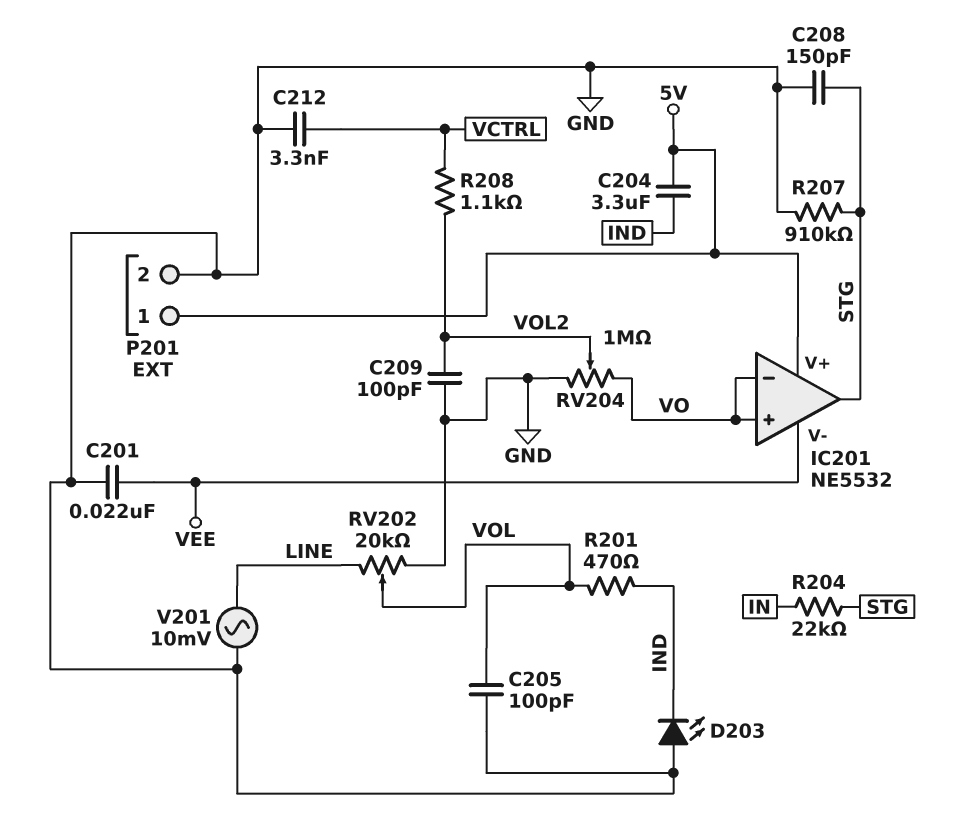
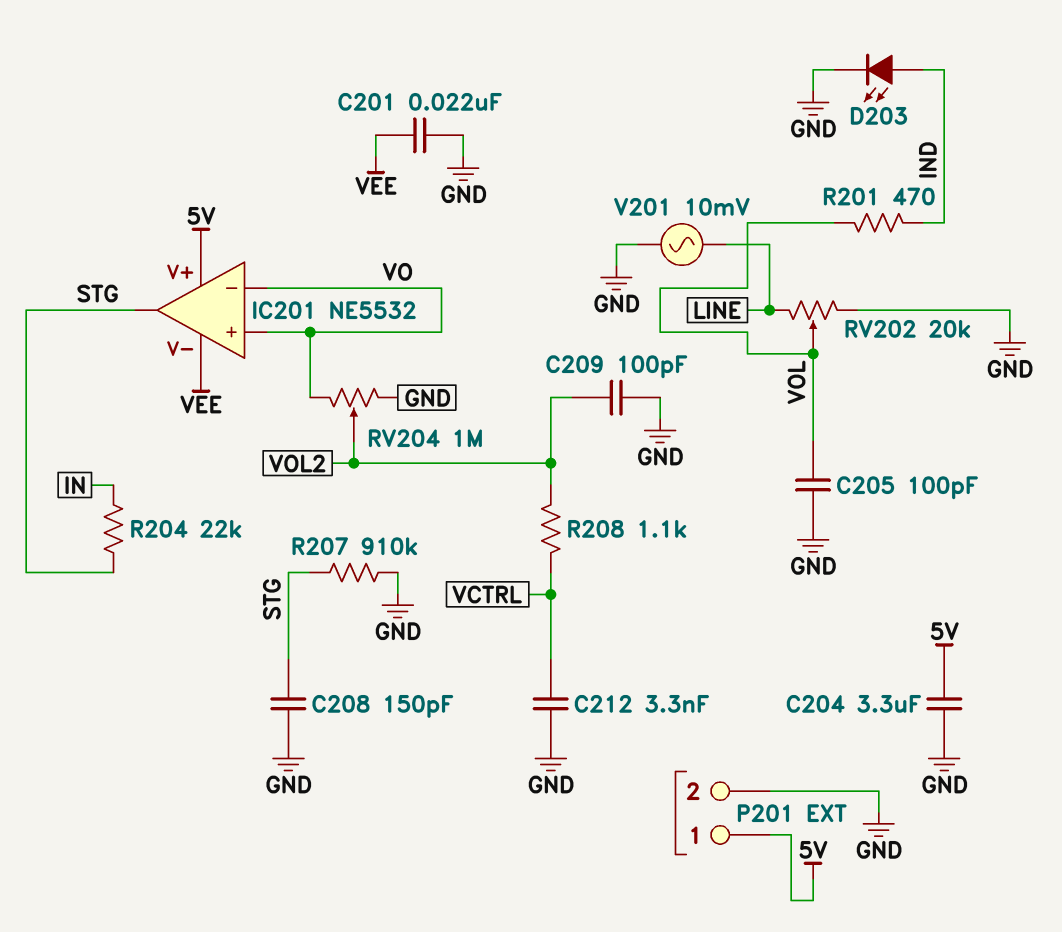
C204: 3.3uF (5V, IND) -> 3.3uF (5V, GND)
D203: LED (A GND, K IND) -> LED (A IND, K GND)

